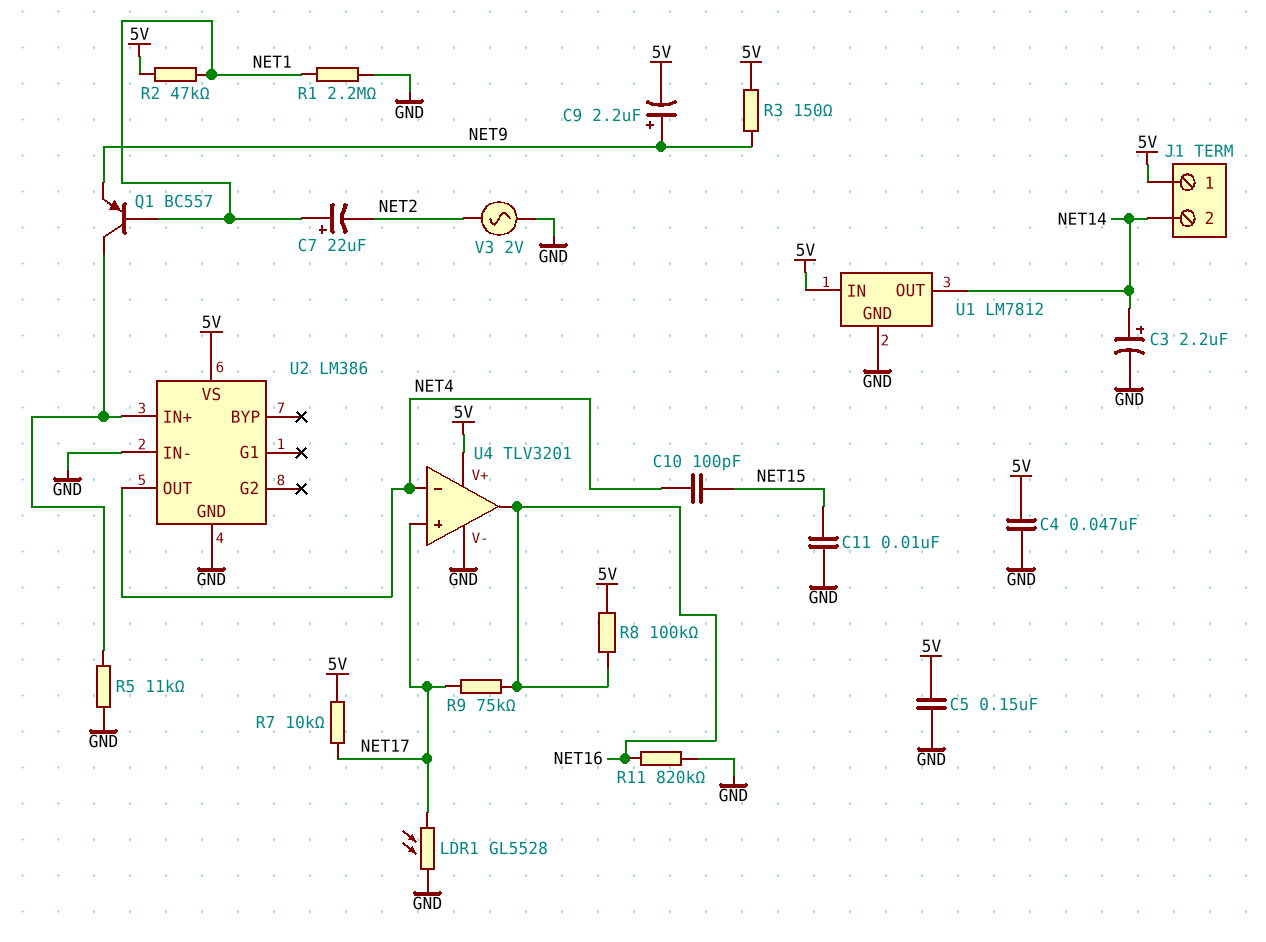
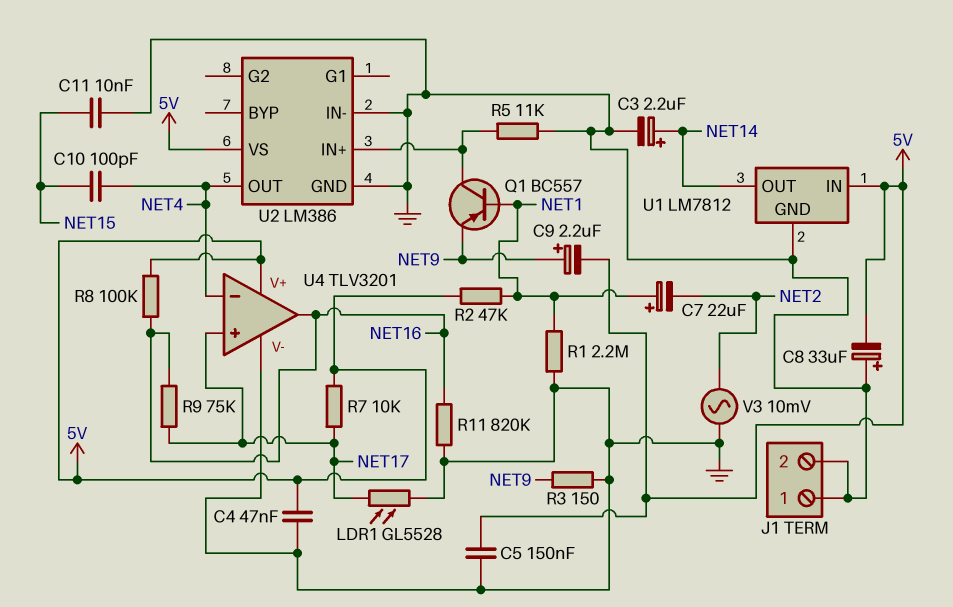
C8: none -> 33uF (plus GND, minus 5V)
J1 pin 1: 5V -> GND
J1 pin 2: NET14 -> GND
R3: 150 (5V, NET9) -> 150 (GND, NET9)
V3: AC 2V (GND, NET2) -> AC 10mV (GND, NET2)

